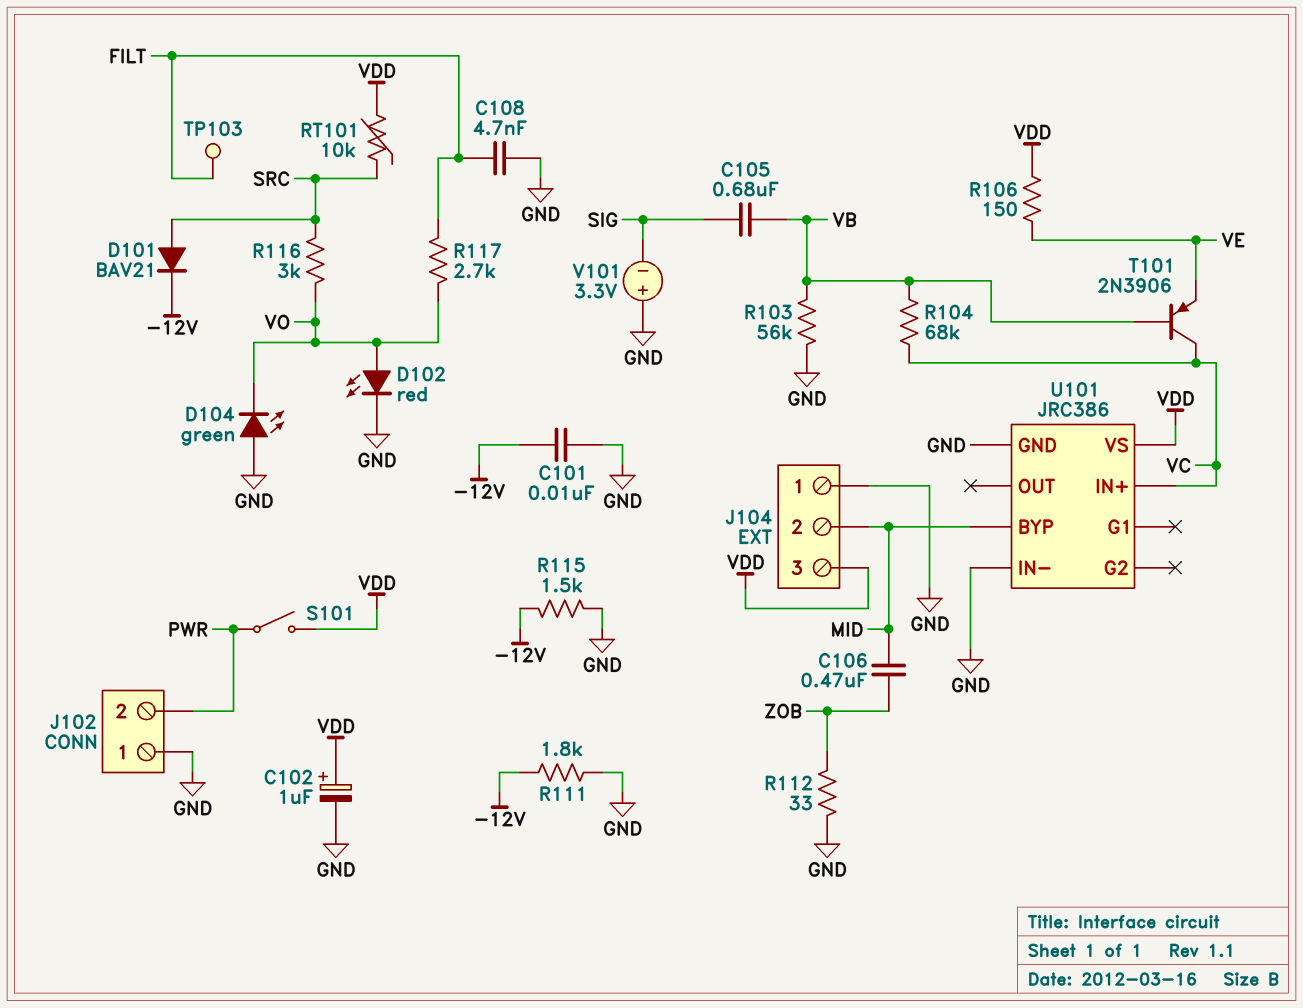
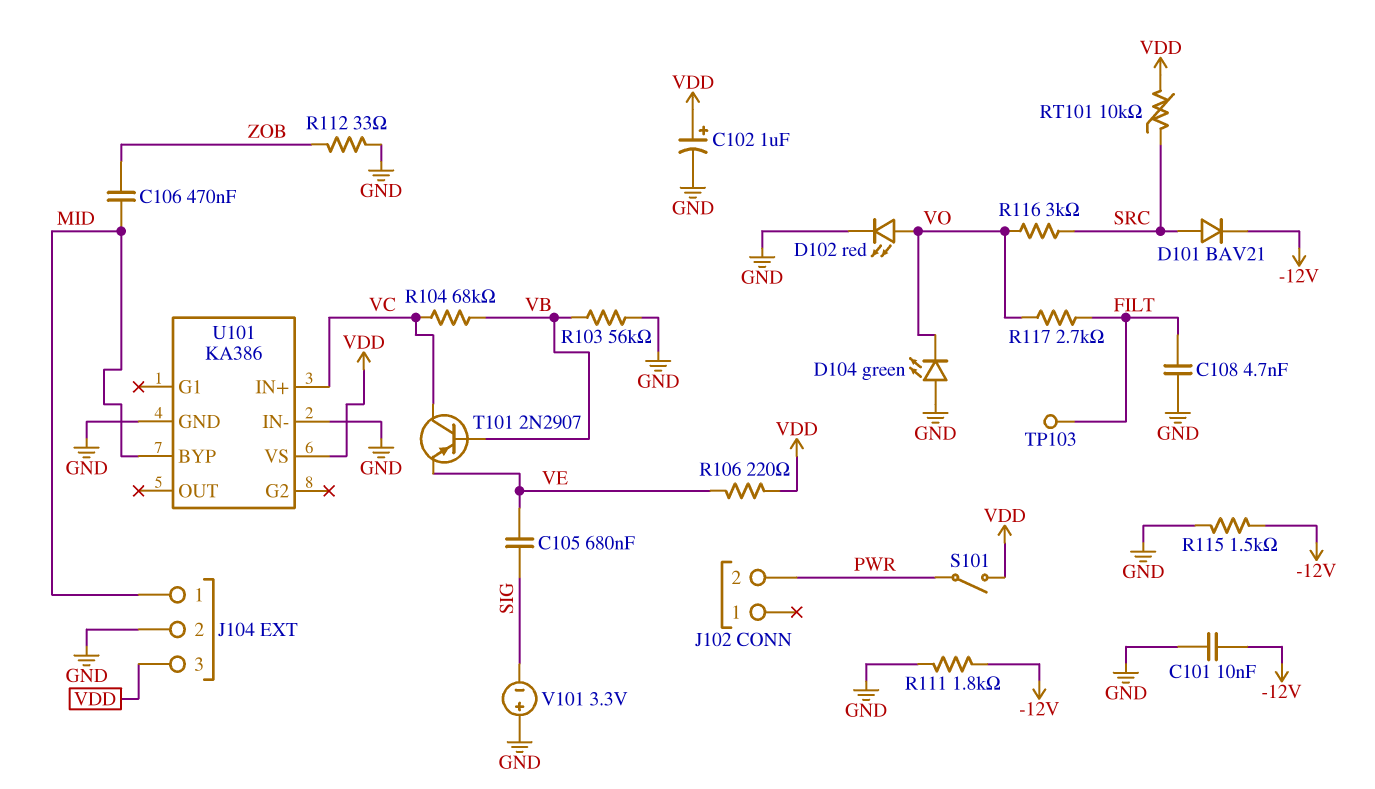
C105: 680nF (SIG, VB) -> 680nF (SIG, VE)
J102 pin 1: GND -> none
J104 pin 1: GND -> MID
J104 pin 2: MID -> GND
R106: 150 (VDD, VE) -> 220 (VDD, VE)
T101: PNP 2N3906 (B VB, C VC, E VE) -> PNP 2N2907 (B VB, C VC, E VE)
U101: JRC386 -> KA386

